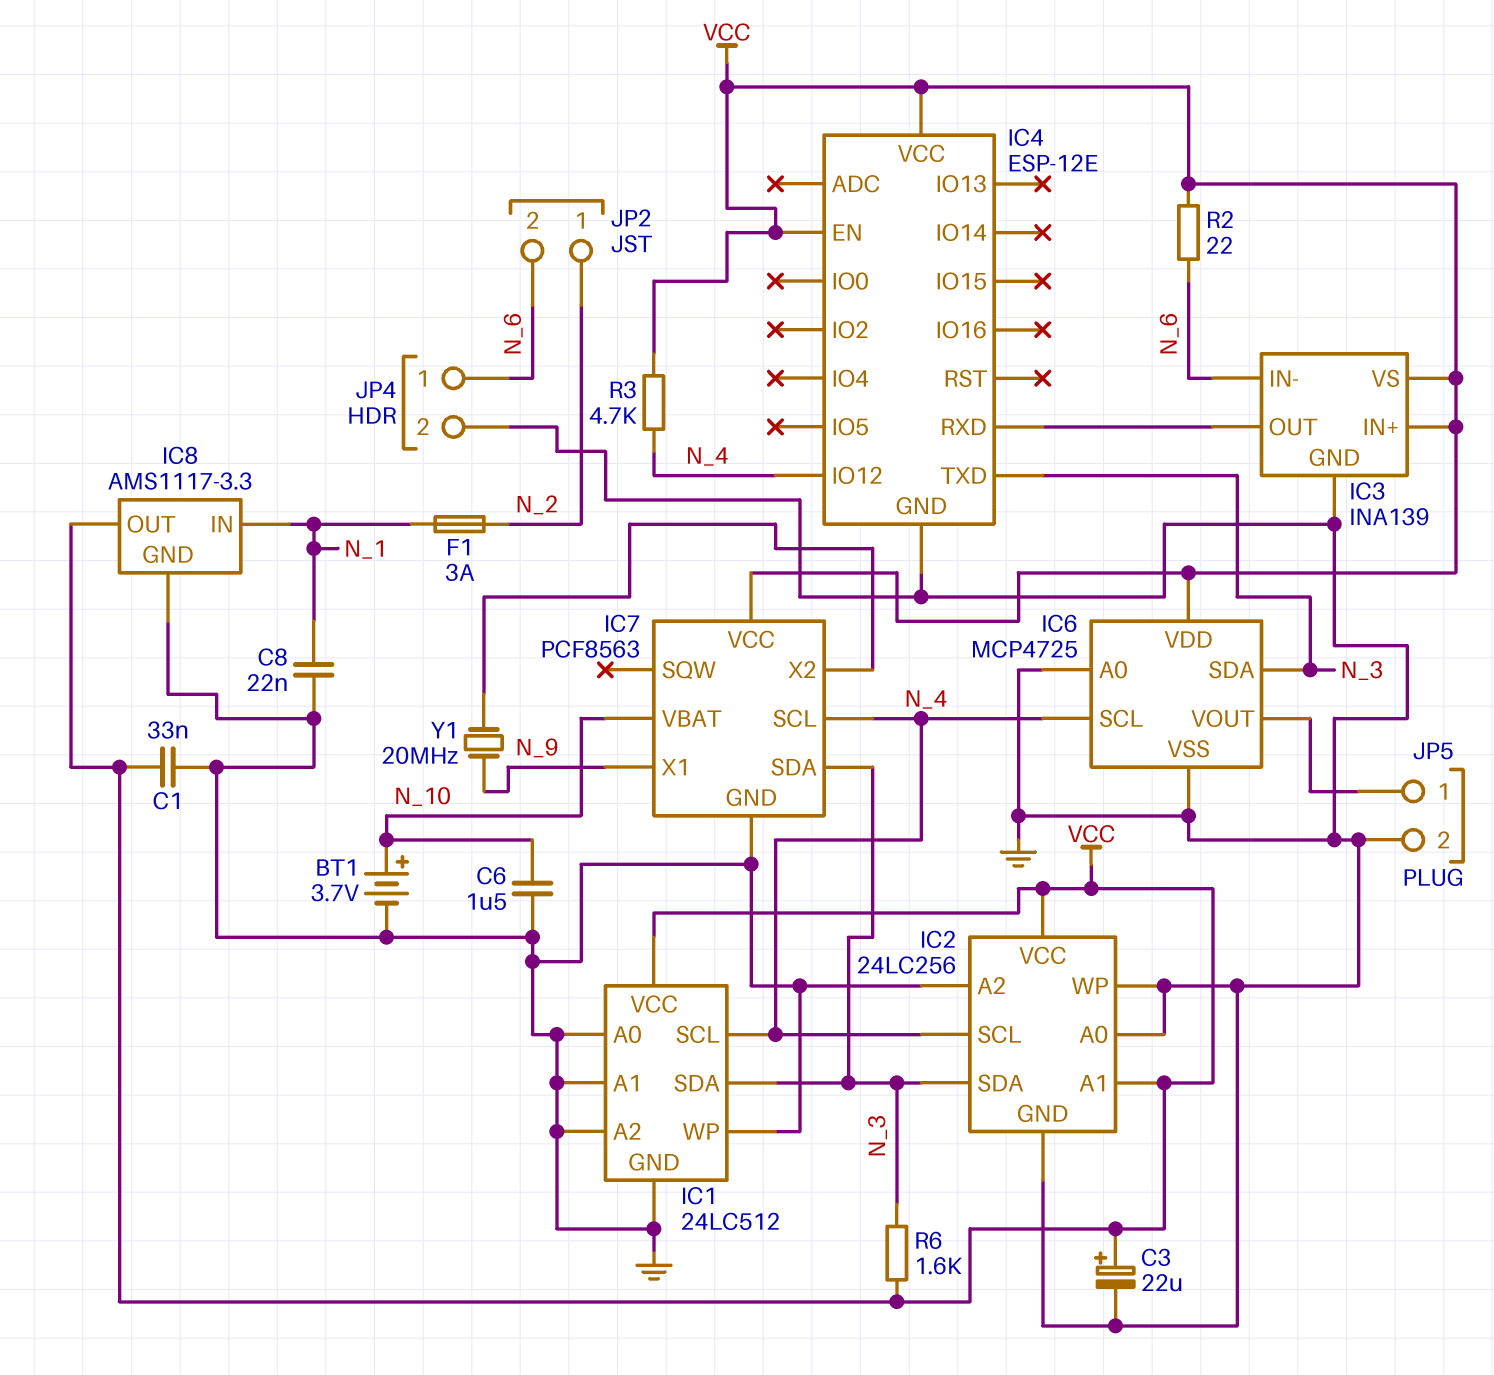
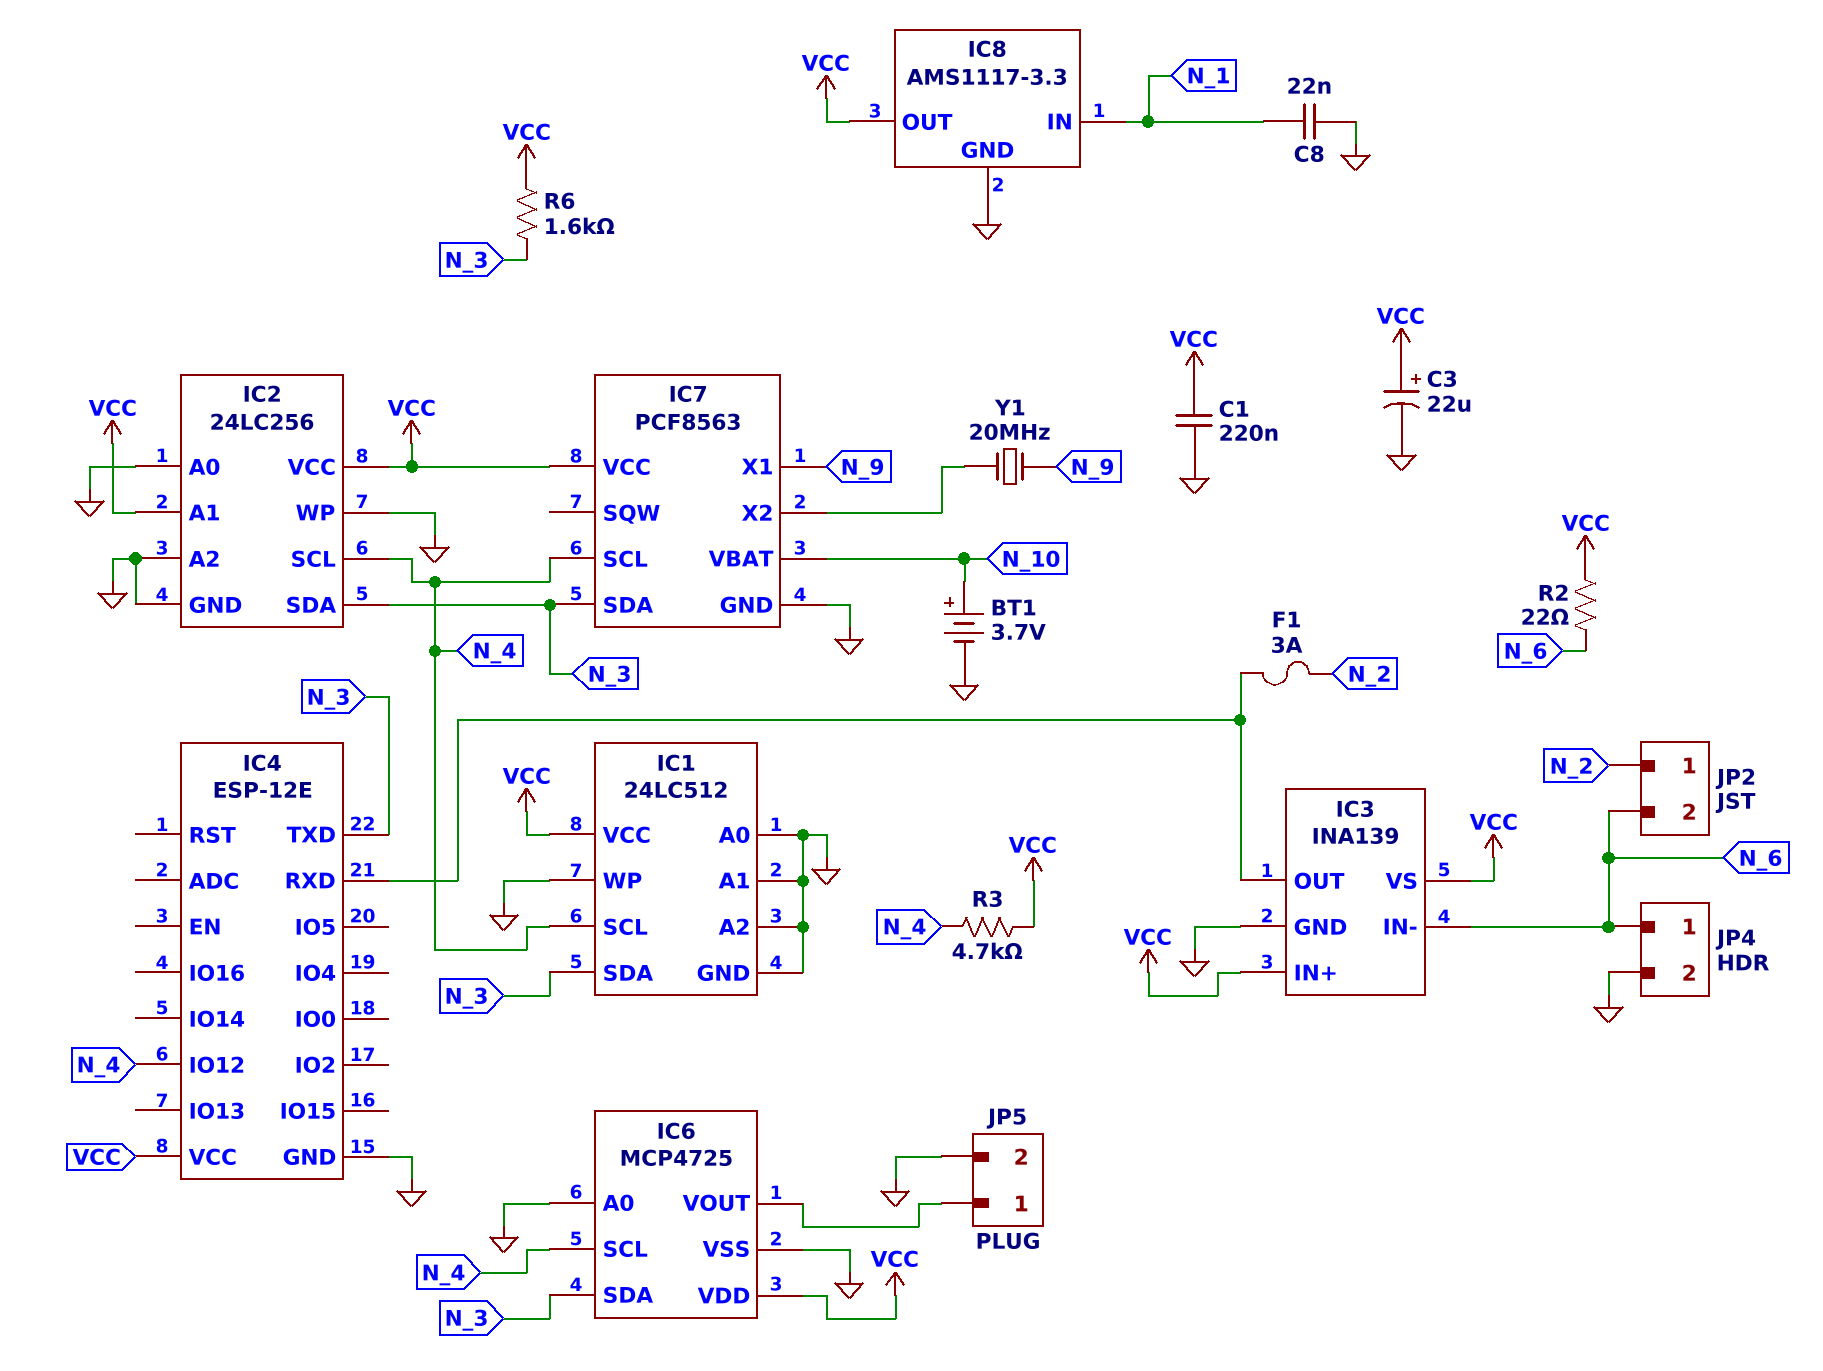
C1: 33nF (GND, VCC) -> 220nF (GND, VCC)
C6: 1.5uF (GND, N_10) -> none
F1: 3A (N_1, N_2) -> 3A (IC3/OUT, N_2)
IC4 pin EN: VCC -> none

